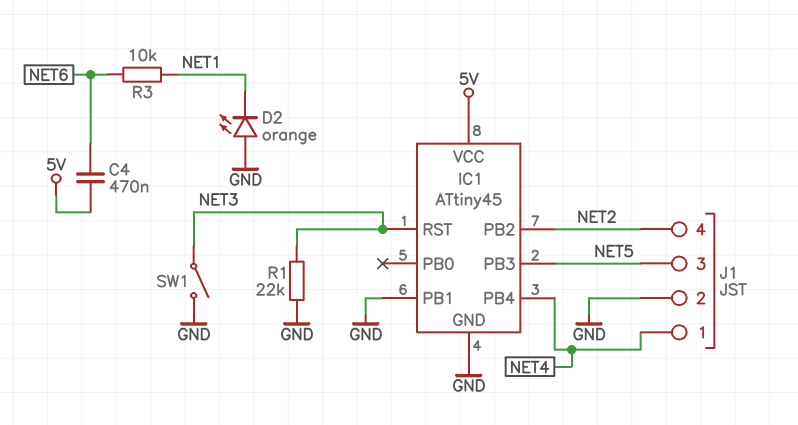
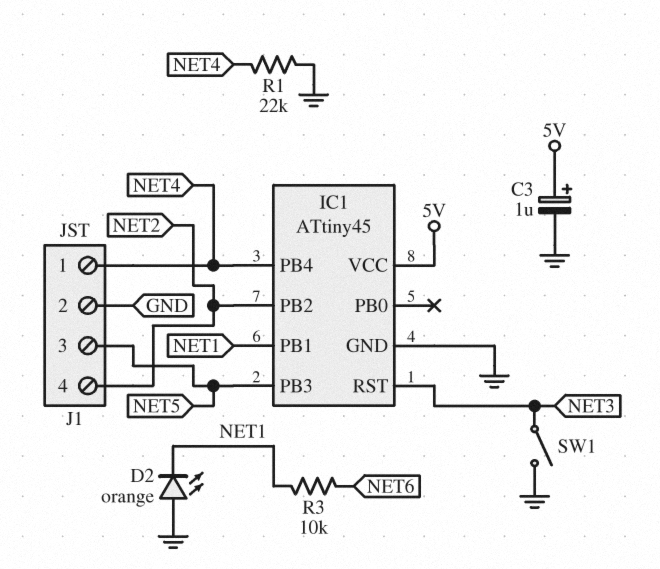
C3: none -> 1uF (plus 5V, minus GND)
C4: 470nF (5V, NET6) -> none
IC1 pin PB1: GND -> NET1
R1: 22k (GND, NET3) -> 22k (GND, NET4)

